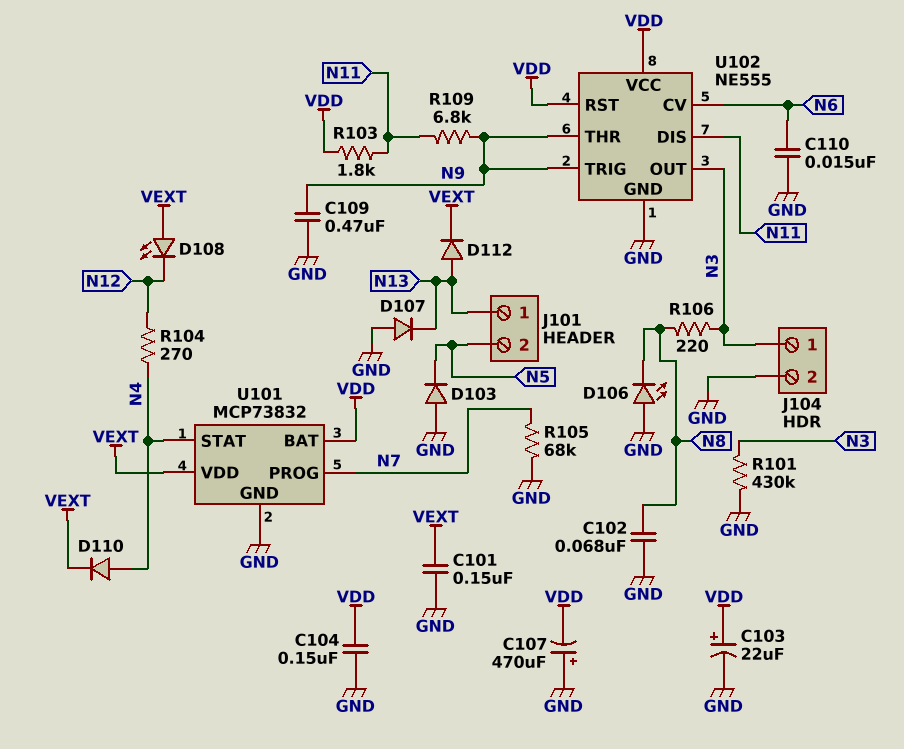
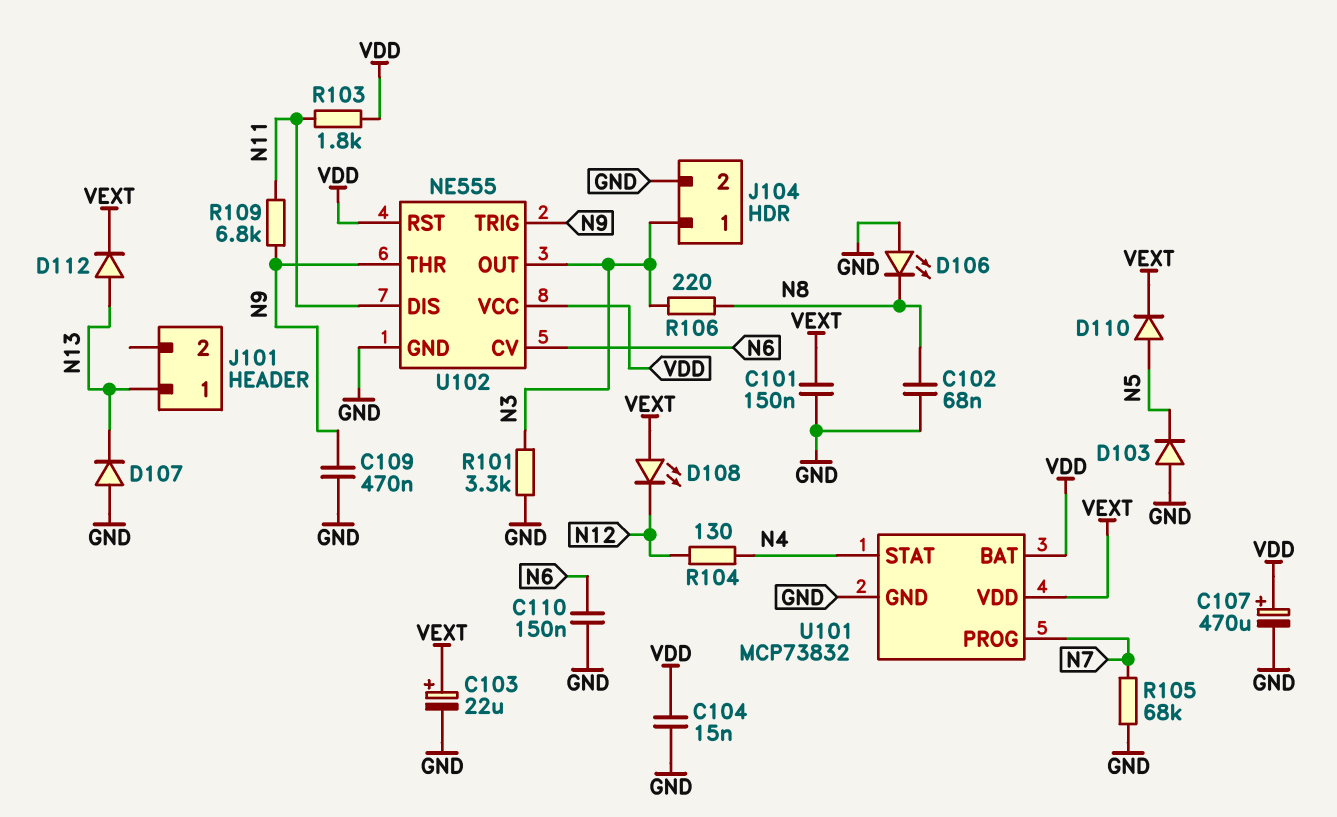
C103: 22uF (plus VDD, minus GND) -> 22uF (plus VEXT, minus GND)
C104: 150nF (GND, VDD) -> 15nF (GND, VDD)
C107: 470uF (plus GND, minus VDD) -> 470uF (plus VDD, minus GND)
C110: 15nF (GND, N6) -> 150nF (GND, N6)
D110: diode (A N4, K VEXT) -> diode (A N5, K VEXT)
J101 pin 2: N5 -> none
R101: 430k (GND, N3) -> 3.3k (GND, N3)
R104: 270 (N4, N12) -> 130 (N4, N12)

